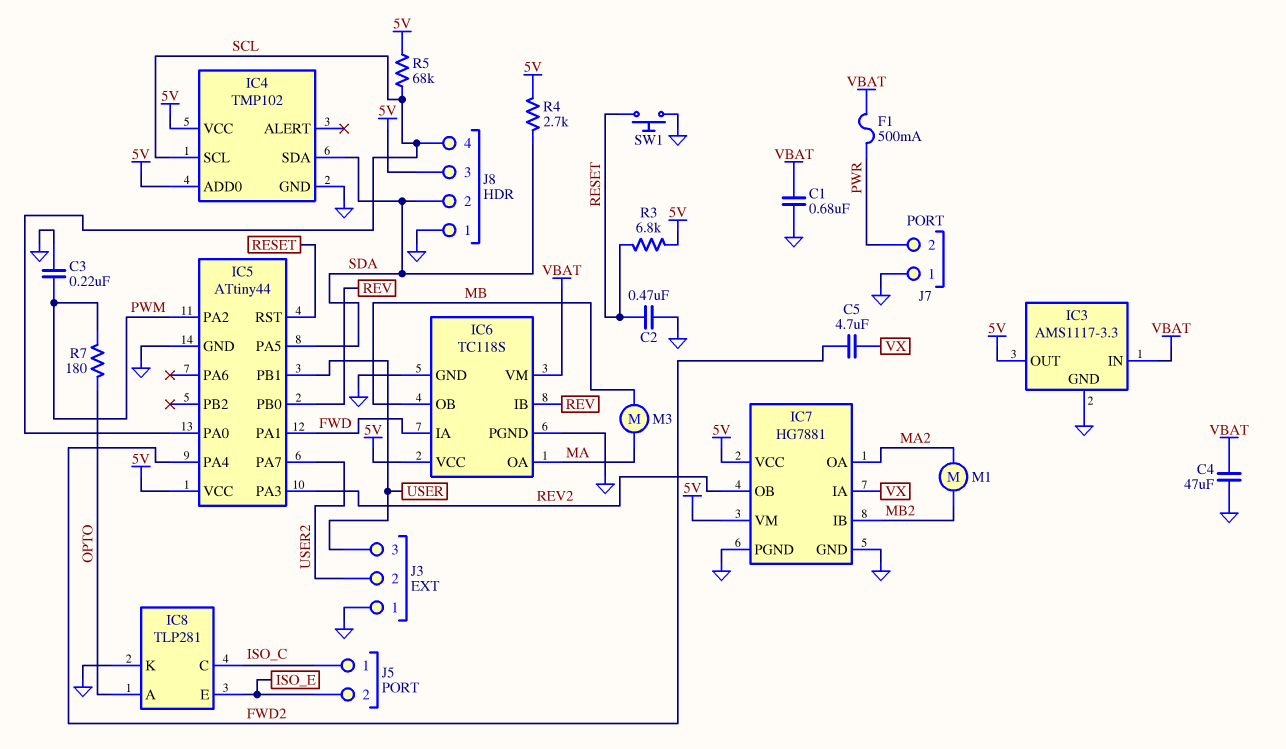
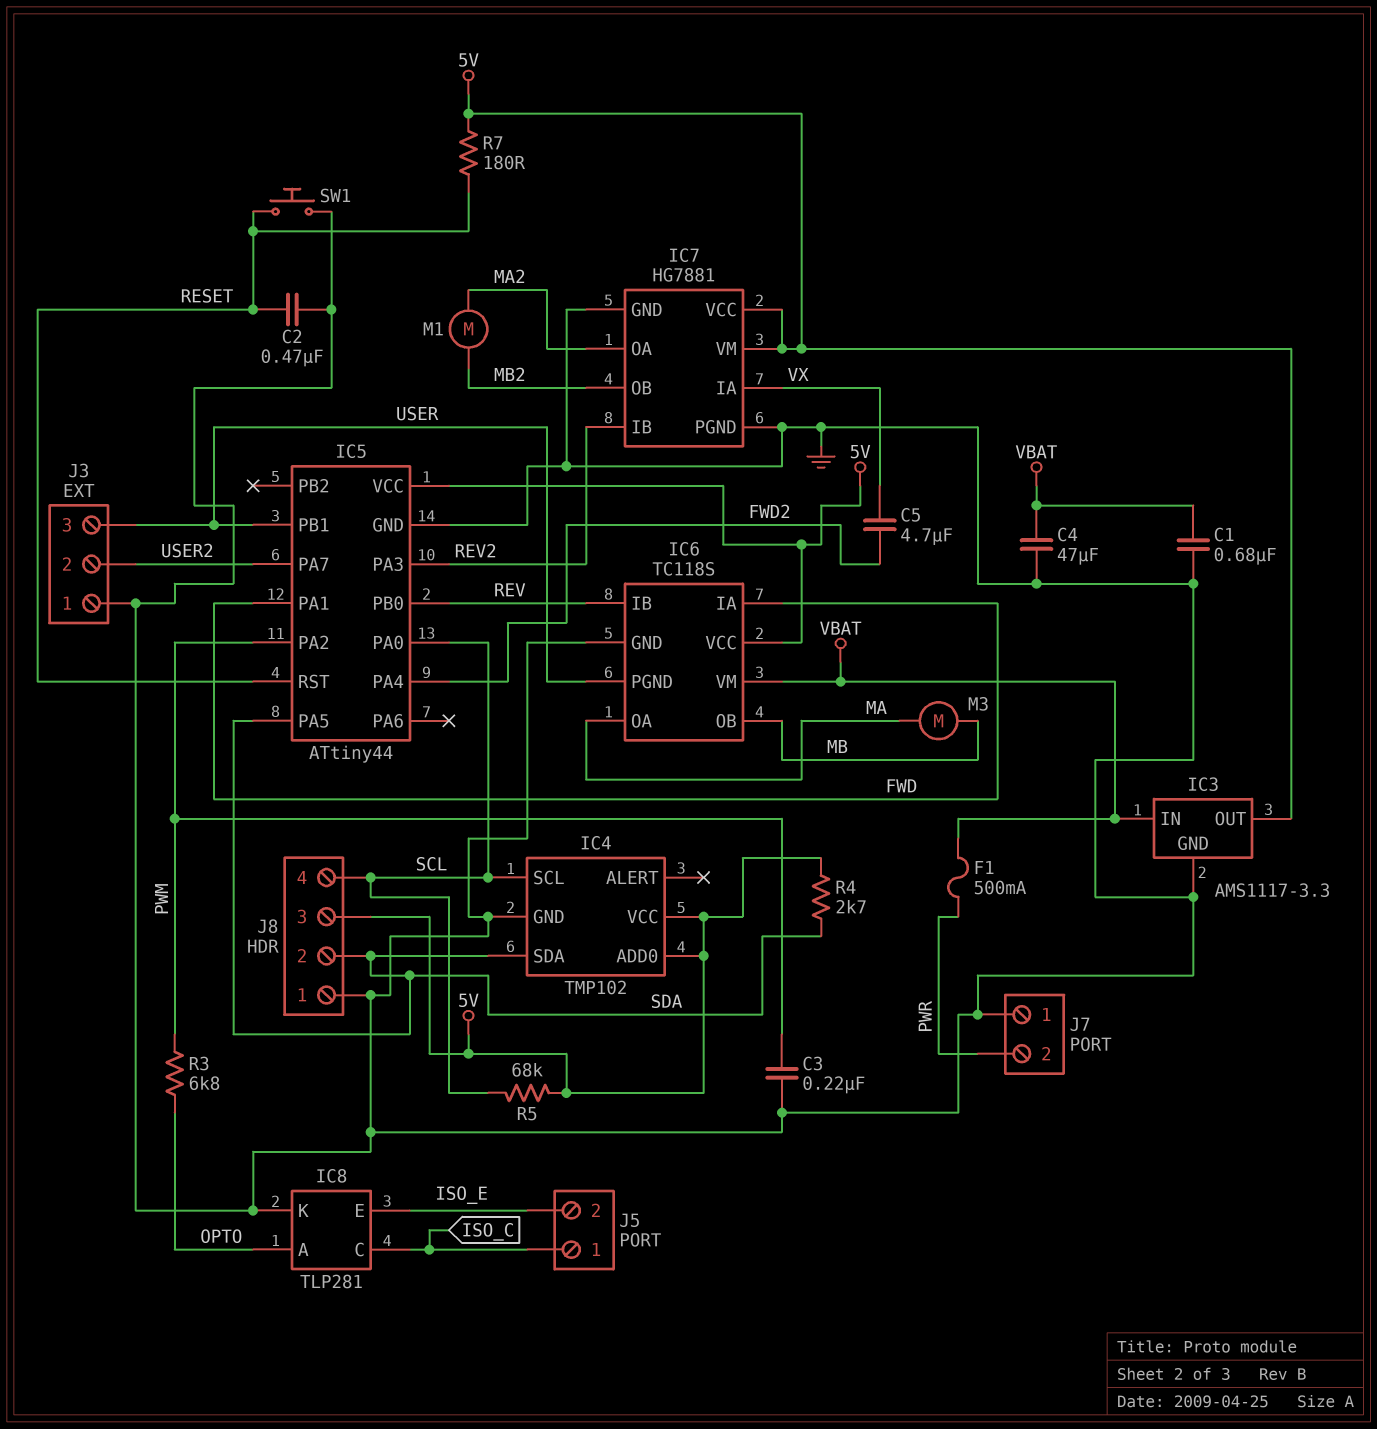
IC6 pin PGND: GND -> USER
IC7 pin IB: MB2 -> REV2
IC7 pin OB: REV2 -> MB2
R3: 6.8k (5V, RESET) -> 6.8k (OPTO, PWM)
R7: 180 (OPTO, PWM) -> 180 (5V, RESET)

